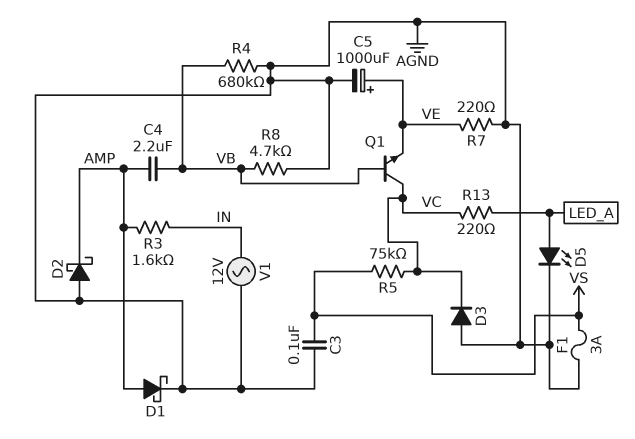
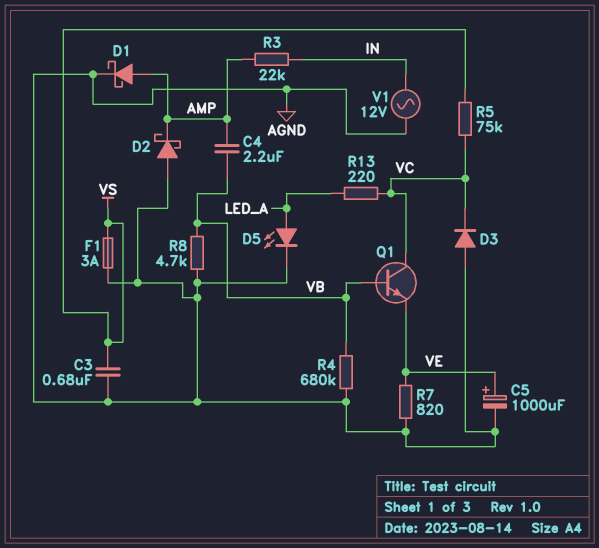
C3: 100nF (AGND, VS) -> 680nF (AGND, VS)
R3: 1.6k (AMP, IN) -> 22k (AMP, IN)
R7: 220 (AGND, VE) -> 820 (AGND, VE)

